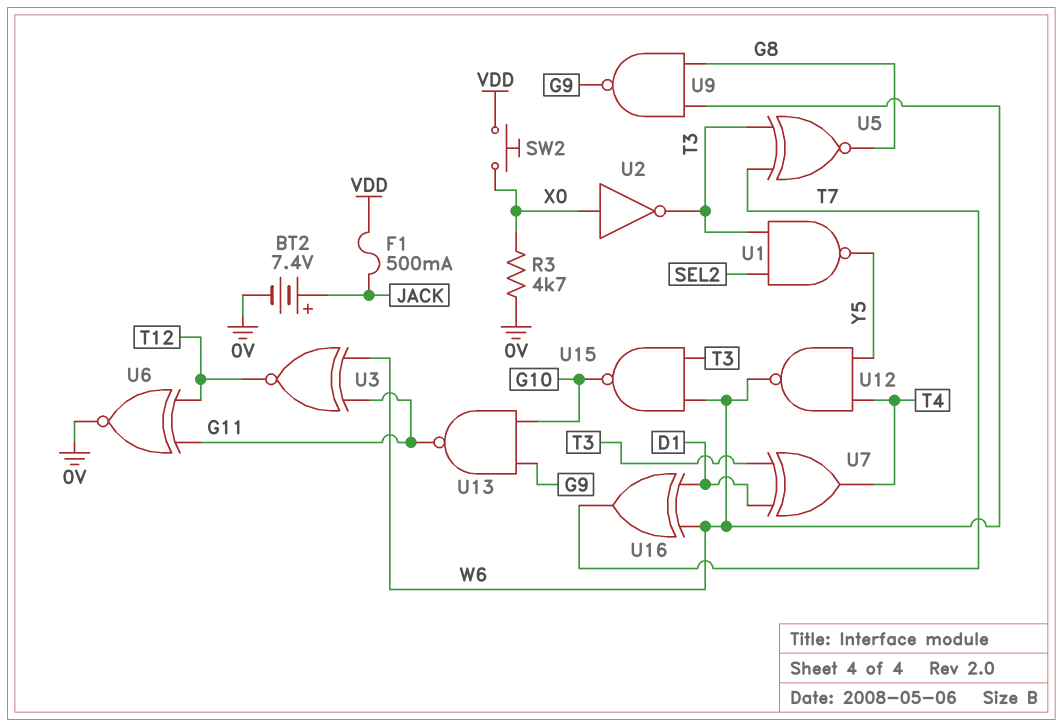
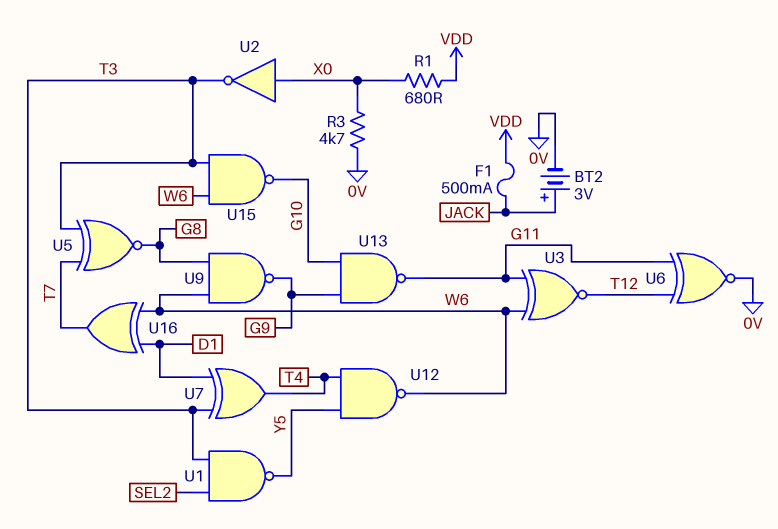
BT2: 7.4V (plus JACK, minus 0V) -> 3V (plus JACK, minus 0V)
R1: none -> 680 (VDD, X0)
SW2: button (VDD, X0) -> none

